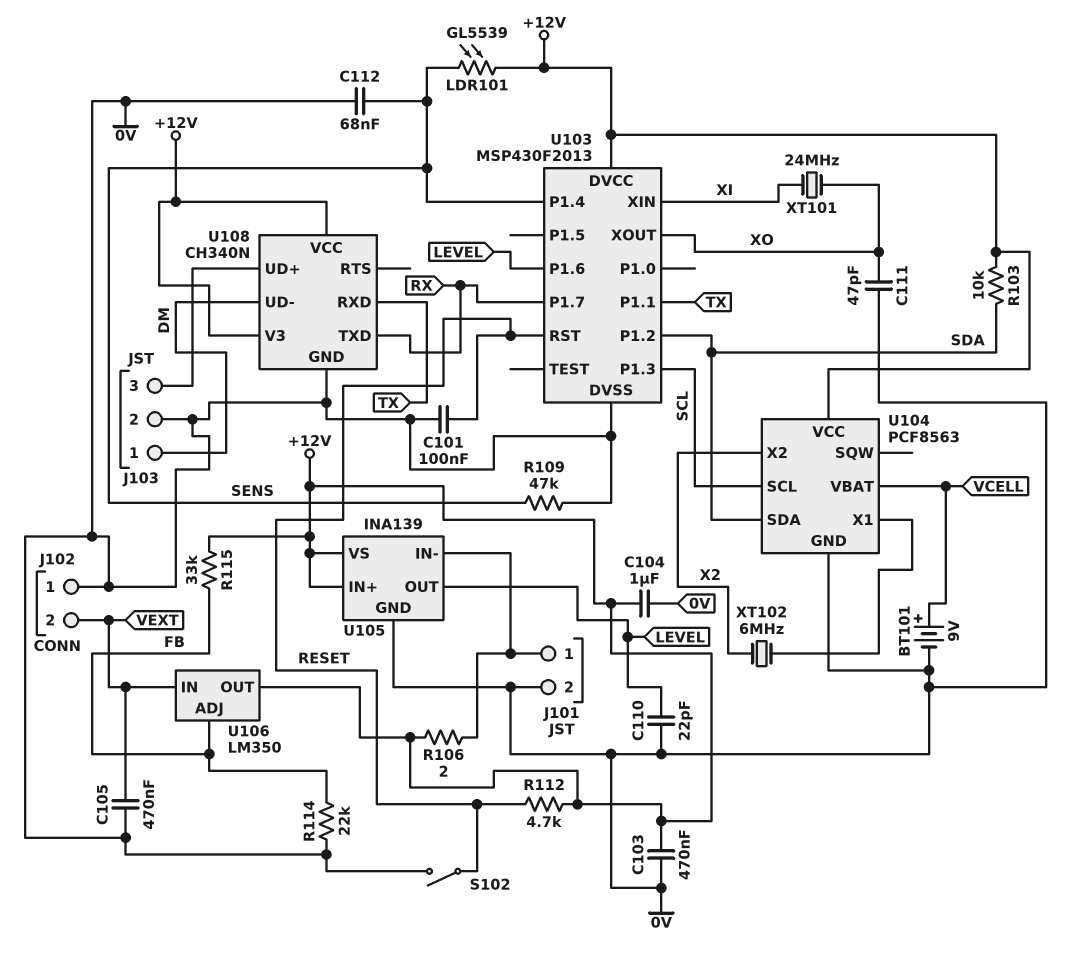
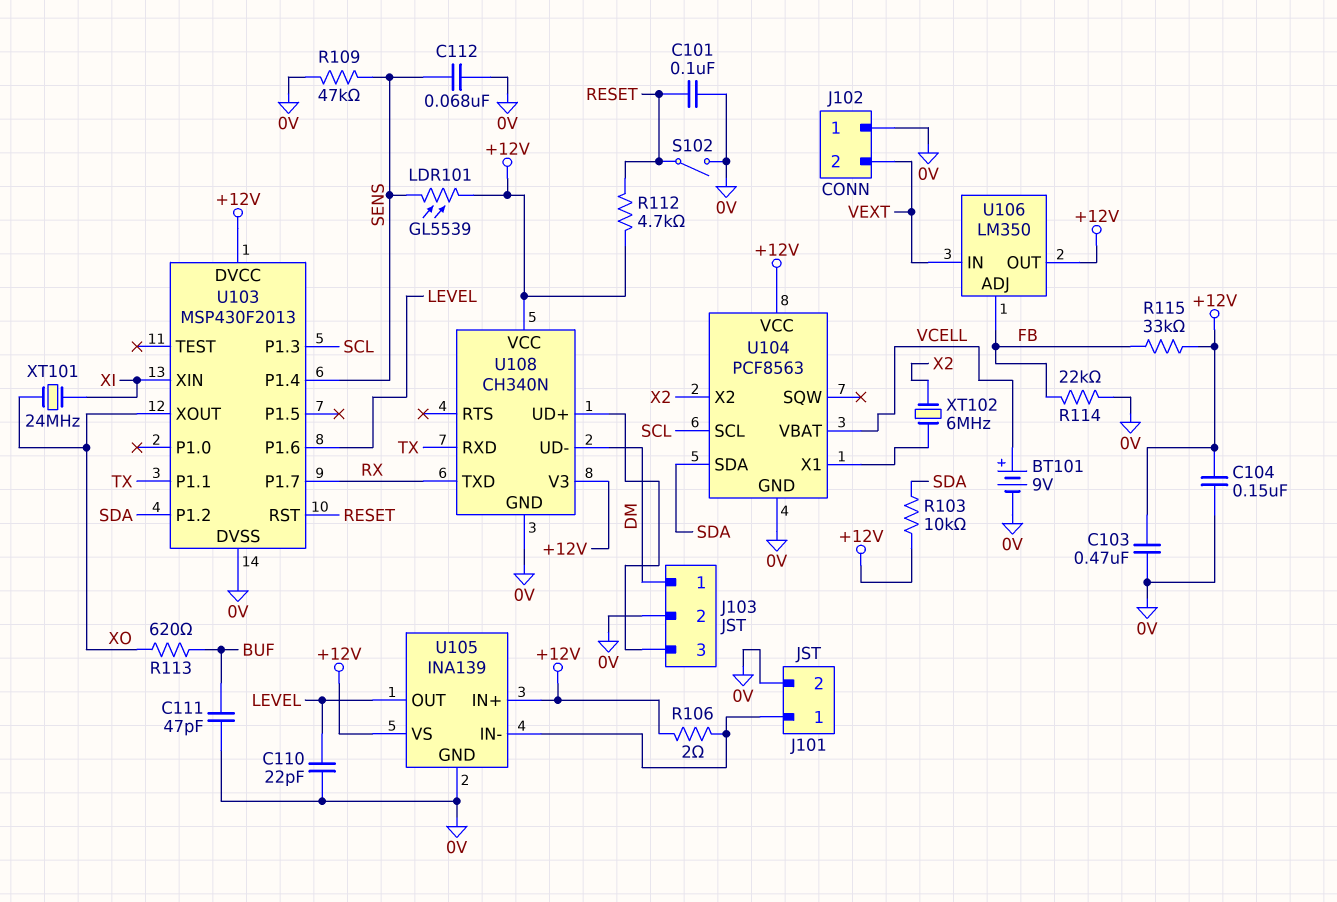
C104: 1uF (+12V, 0V) -> 150nF (+12V, 0V)
C105: 470nF (0V, VEXT) -> none
C111: 47pF (0V, XO) -> 47pF (0V, BUF)
R113: none -> 620 (BUF, XO)

